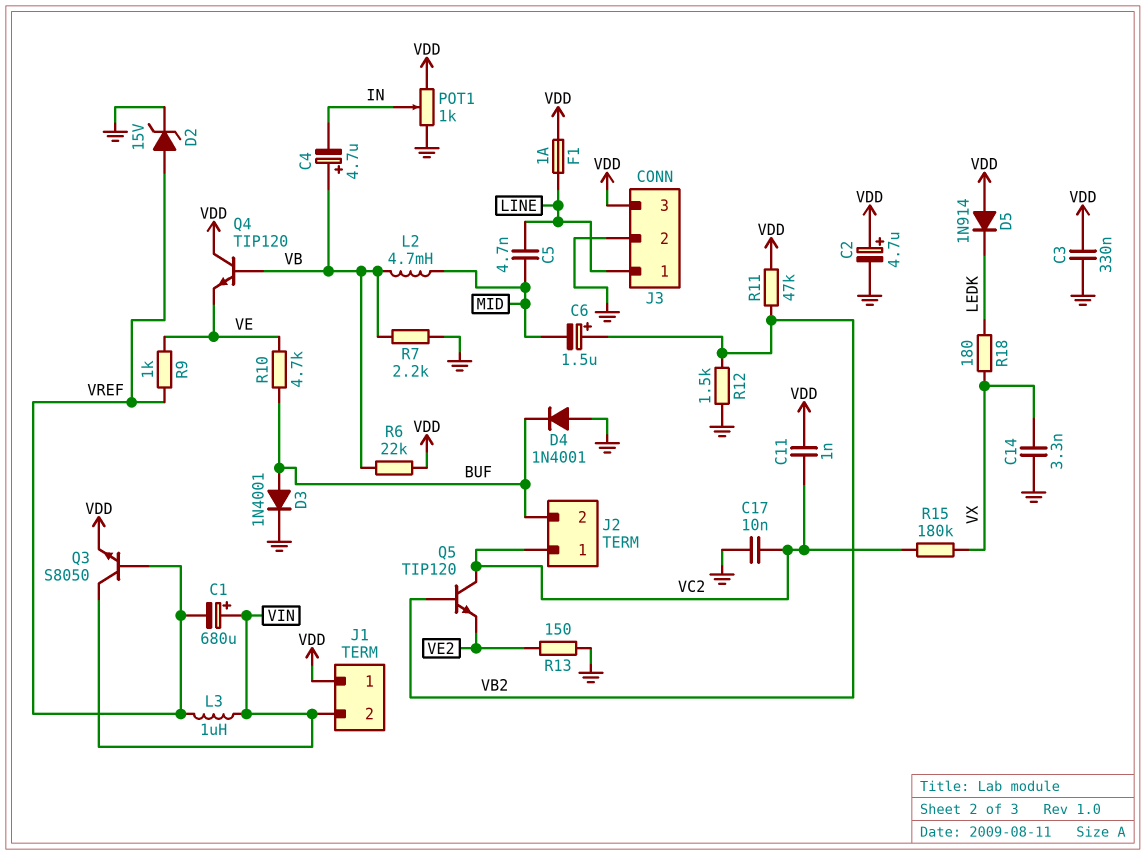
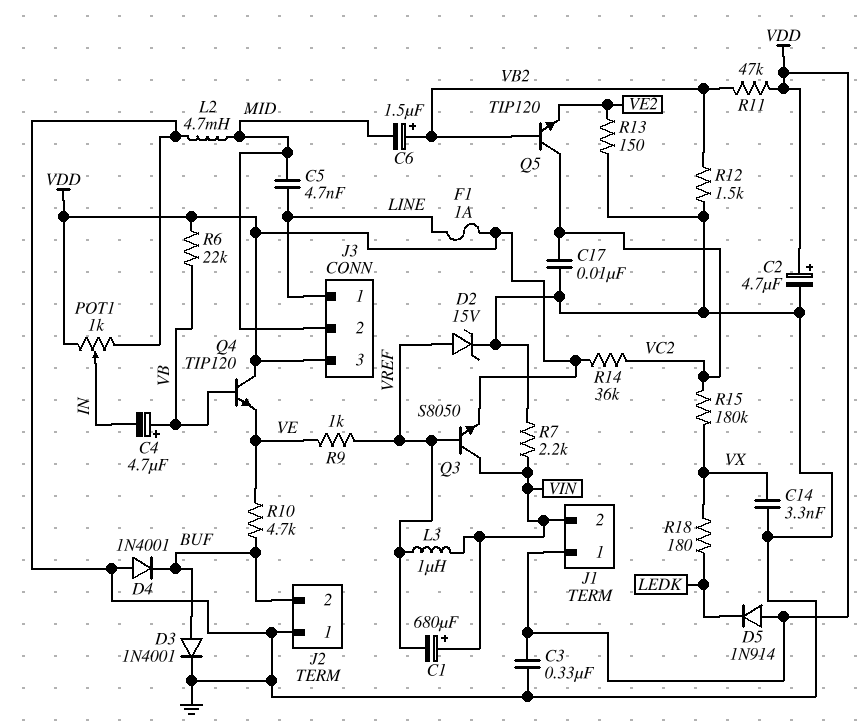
C11: 1nF (VC2, VDD) -> none
J2 pin 1: VC2 -> GND
J3 pin 2: GND -> MID
L2: 4.7mH (MID, VB) -> 4.7mH (GND, MID)
R7: 2.2k (GND, VB) -> 2.2k (GND, VIN)
R14: none -> 36k (VC2, VDD)

